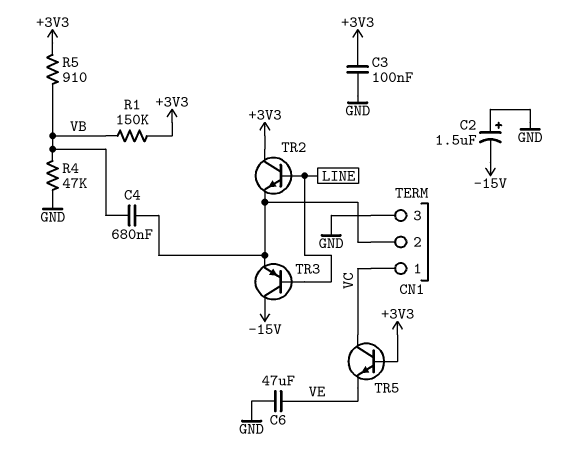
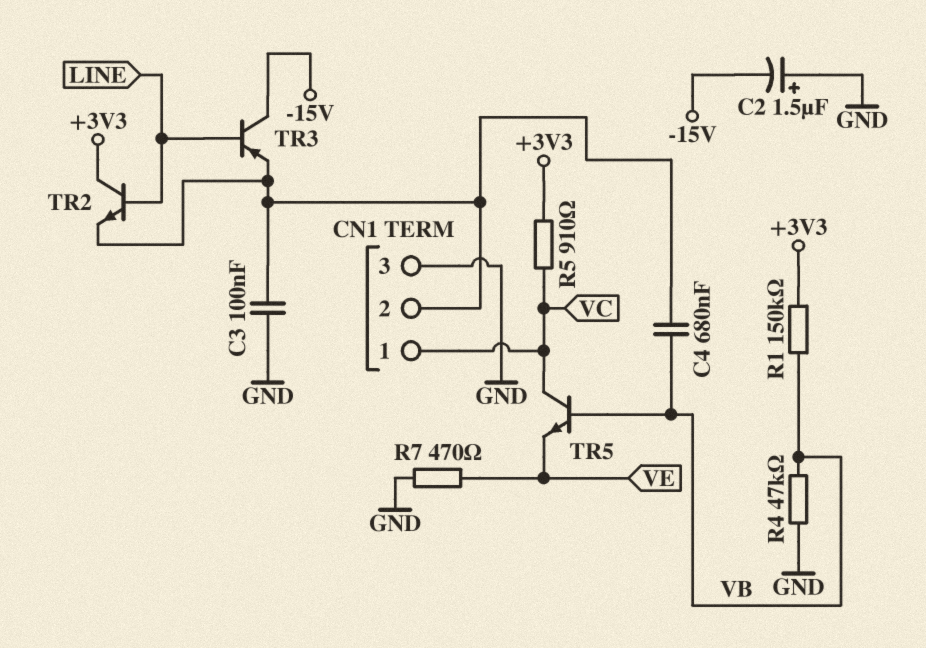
C3: 100nF (+3V3, GND) -> 100nF (CN1/2, GND)
C6: 47uF (GND, VE) -> none
R5: 910 (+3V3, VB) -> 910 (+3V3, VC)
R7: none -> 470 (GND, VE)
TR5: NPN (B +3V3, C VC, E VE) -> NPN (B VB, C VC, E VE)

